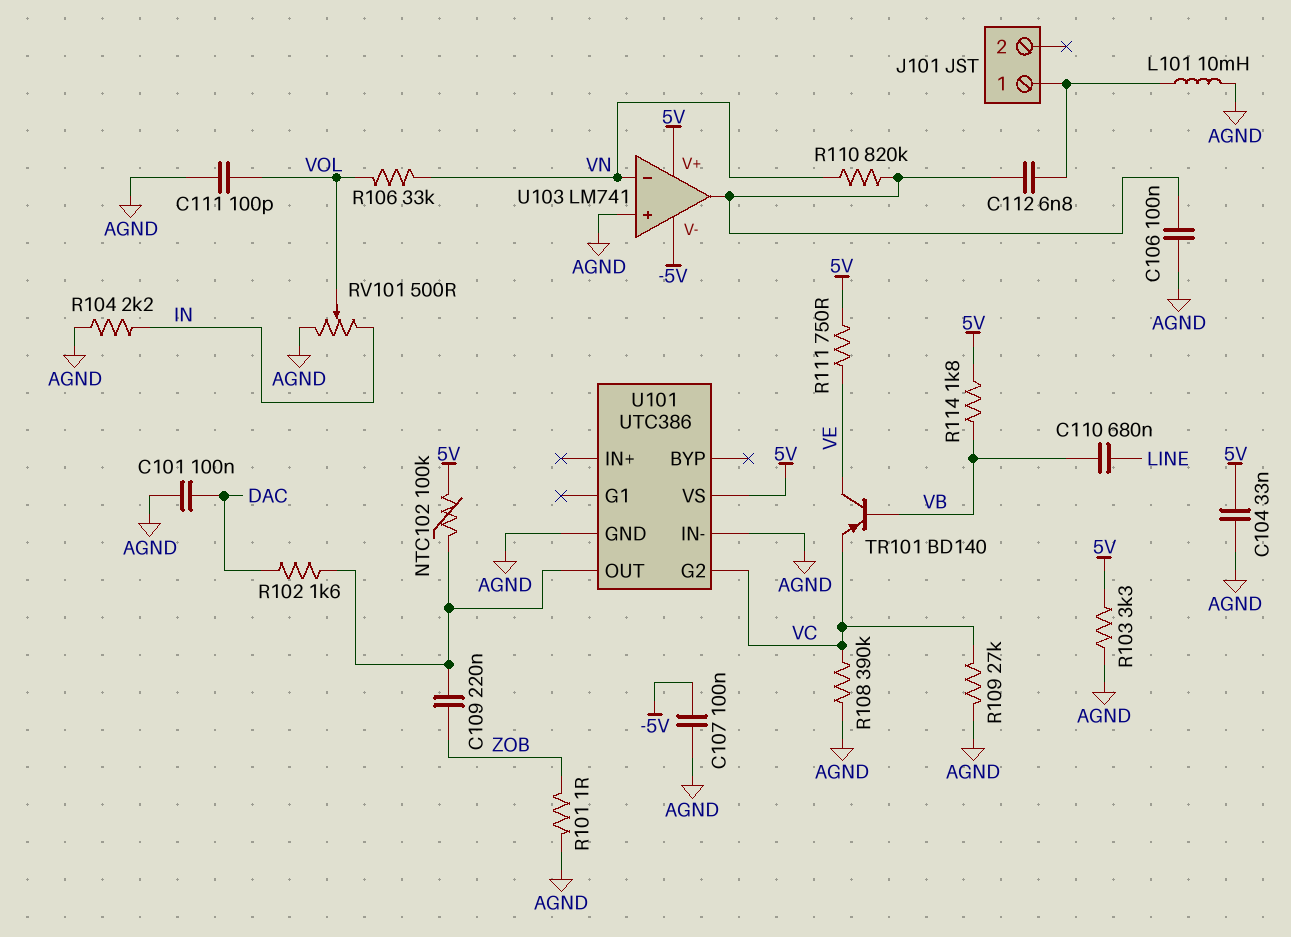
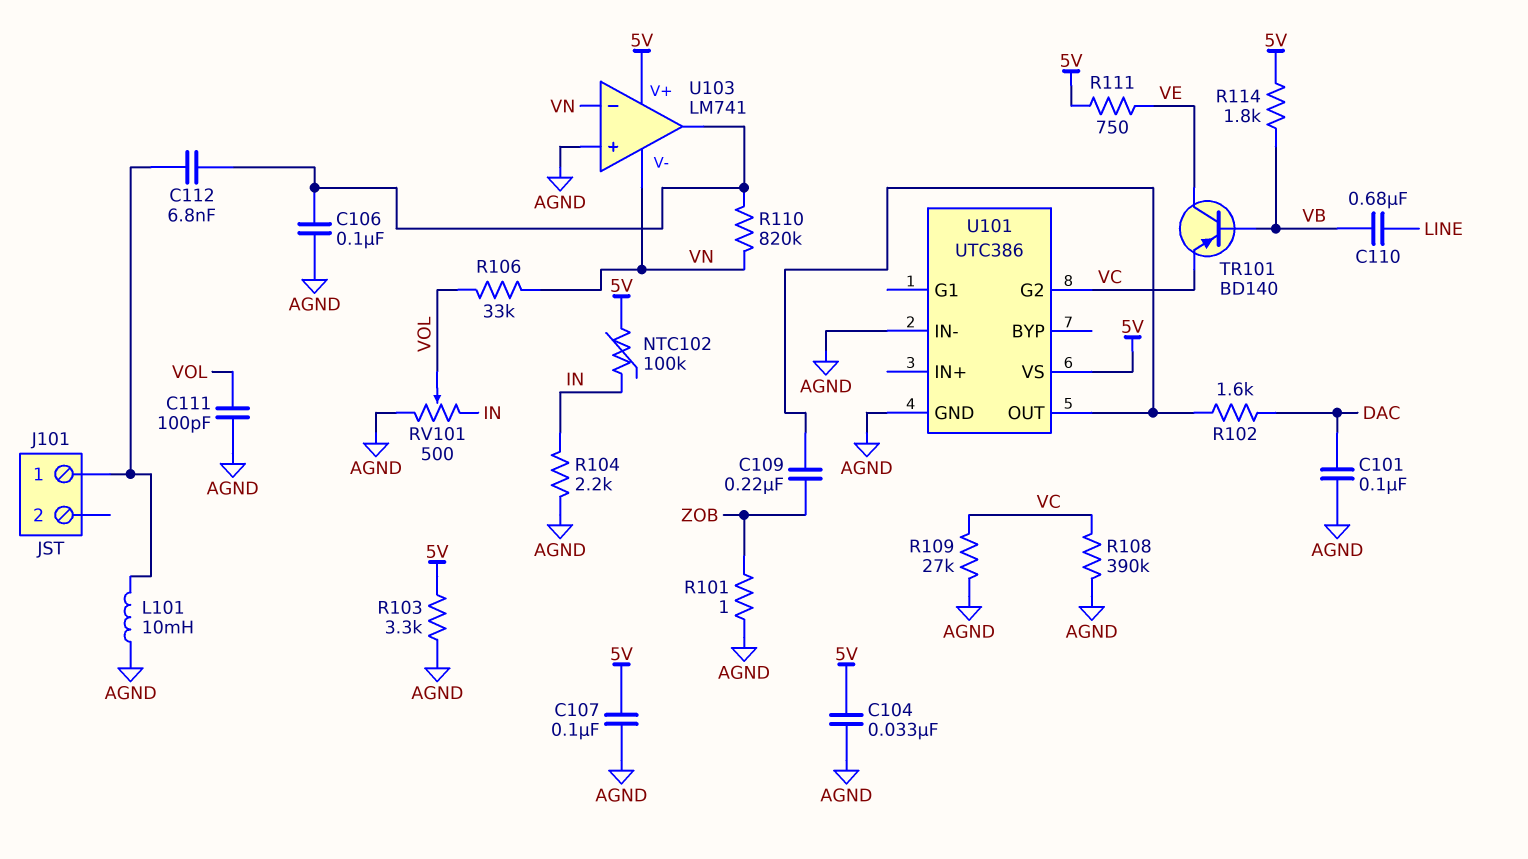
C107: 100nF (-5V, AGND) -> 100nF (5V, AGND)
NTC102: 100k (5V, U101/OUT) -> 100k (5V, IN)
U103 pin V-: -5V -> VN

